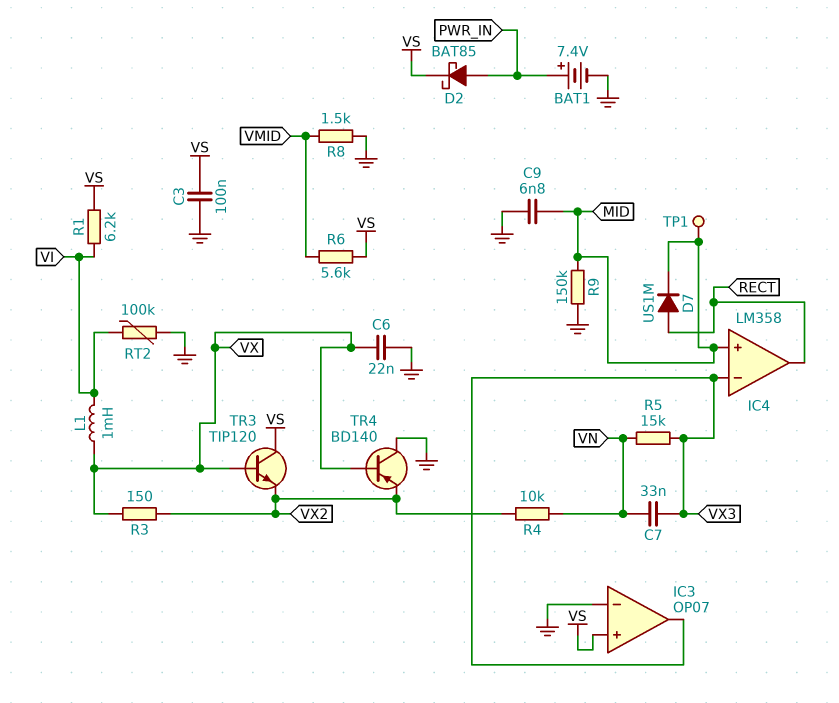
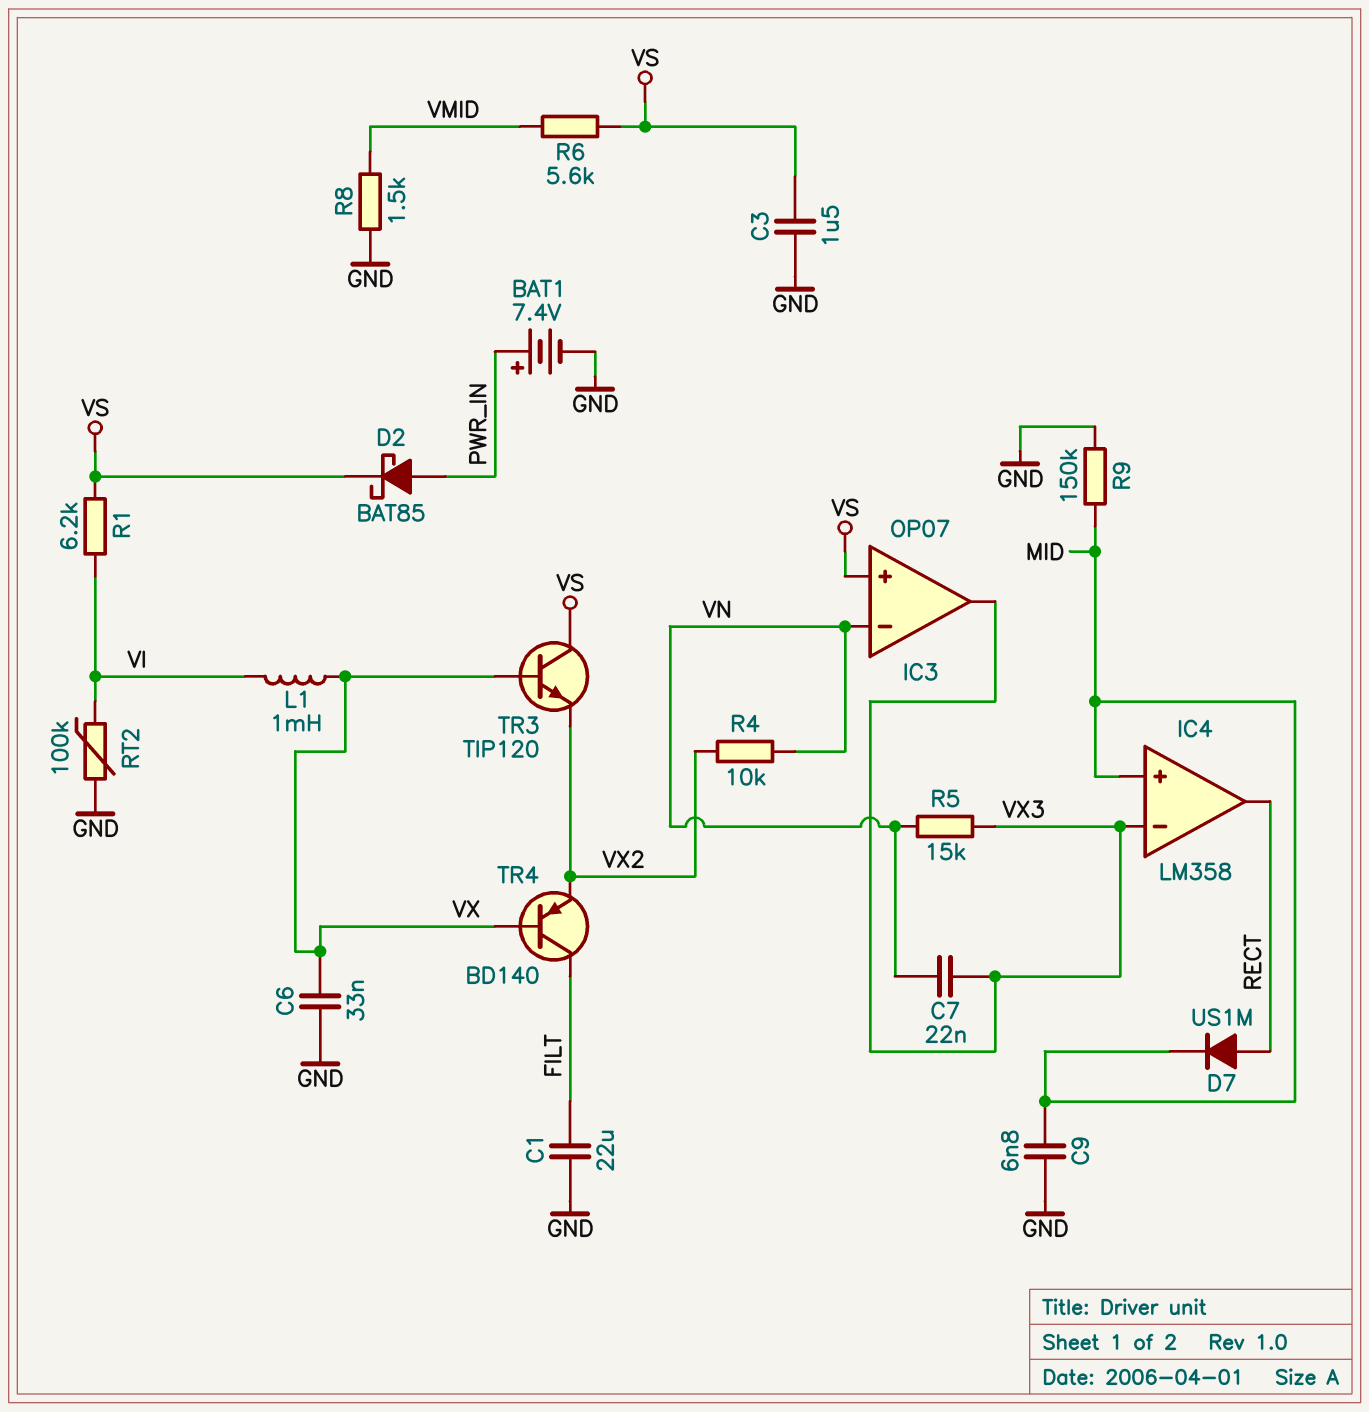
C1: none -> 22uF (FILT, GND)
C3: 100nF (GND, VS) -> 1.5uF (GND, VS)
C6: 22nF (GND, VX) -> 33nF (GND, VX)
C7: 33nF (VN, VX3) -> 22nF (VN, VX3)
IC3 pin in-: GND -> VN
R3: 150 (VX, VX2) -> none
TP1: test point (MID) -> none
TR4: PNP BD140 (B VX, C GND, E VX2) -> PNP BD140 (B VX, C FILT, E VX2)

